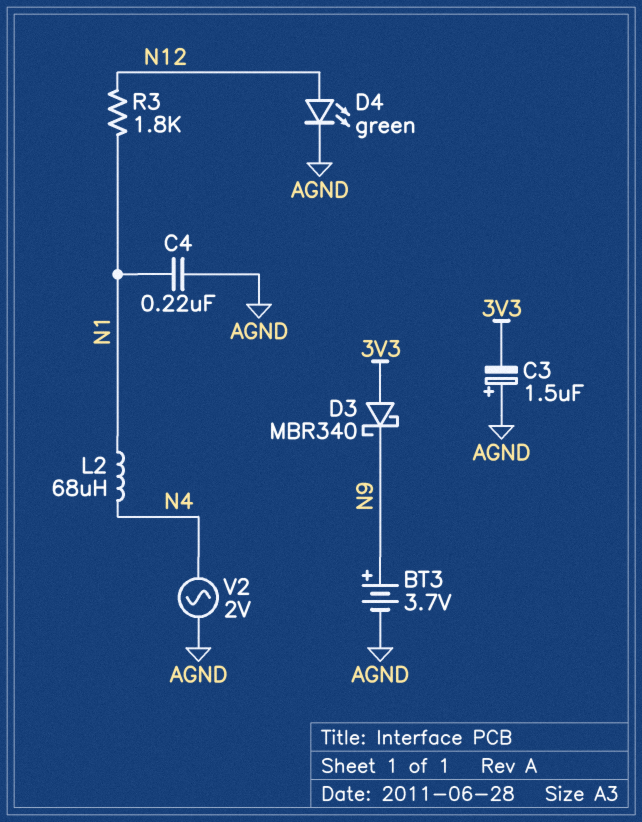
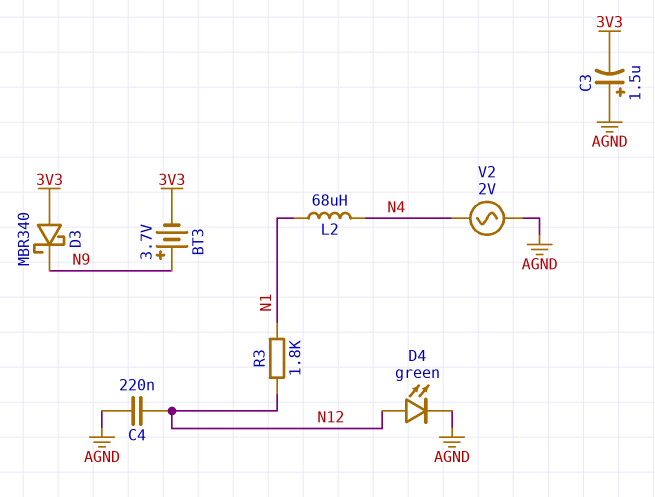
BT3: 3.7V (plus N9, minus AGND) -> 3.7V (plus N9, minus 3V3)
C4: 220nF (AGND, N1) -> 220nF (AGND, N12)

